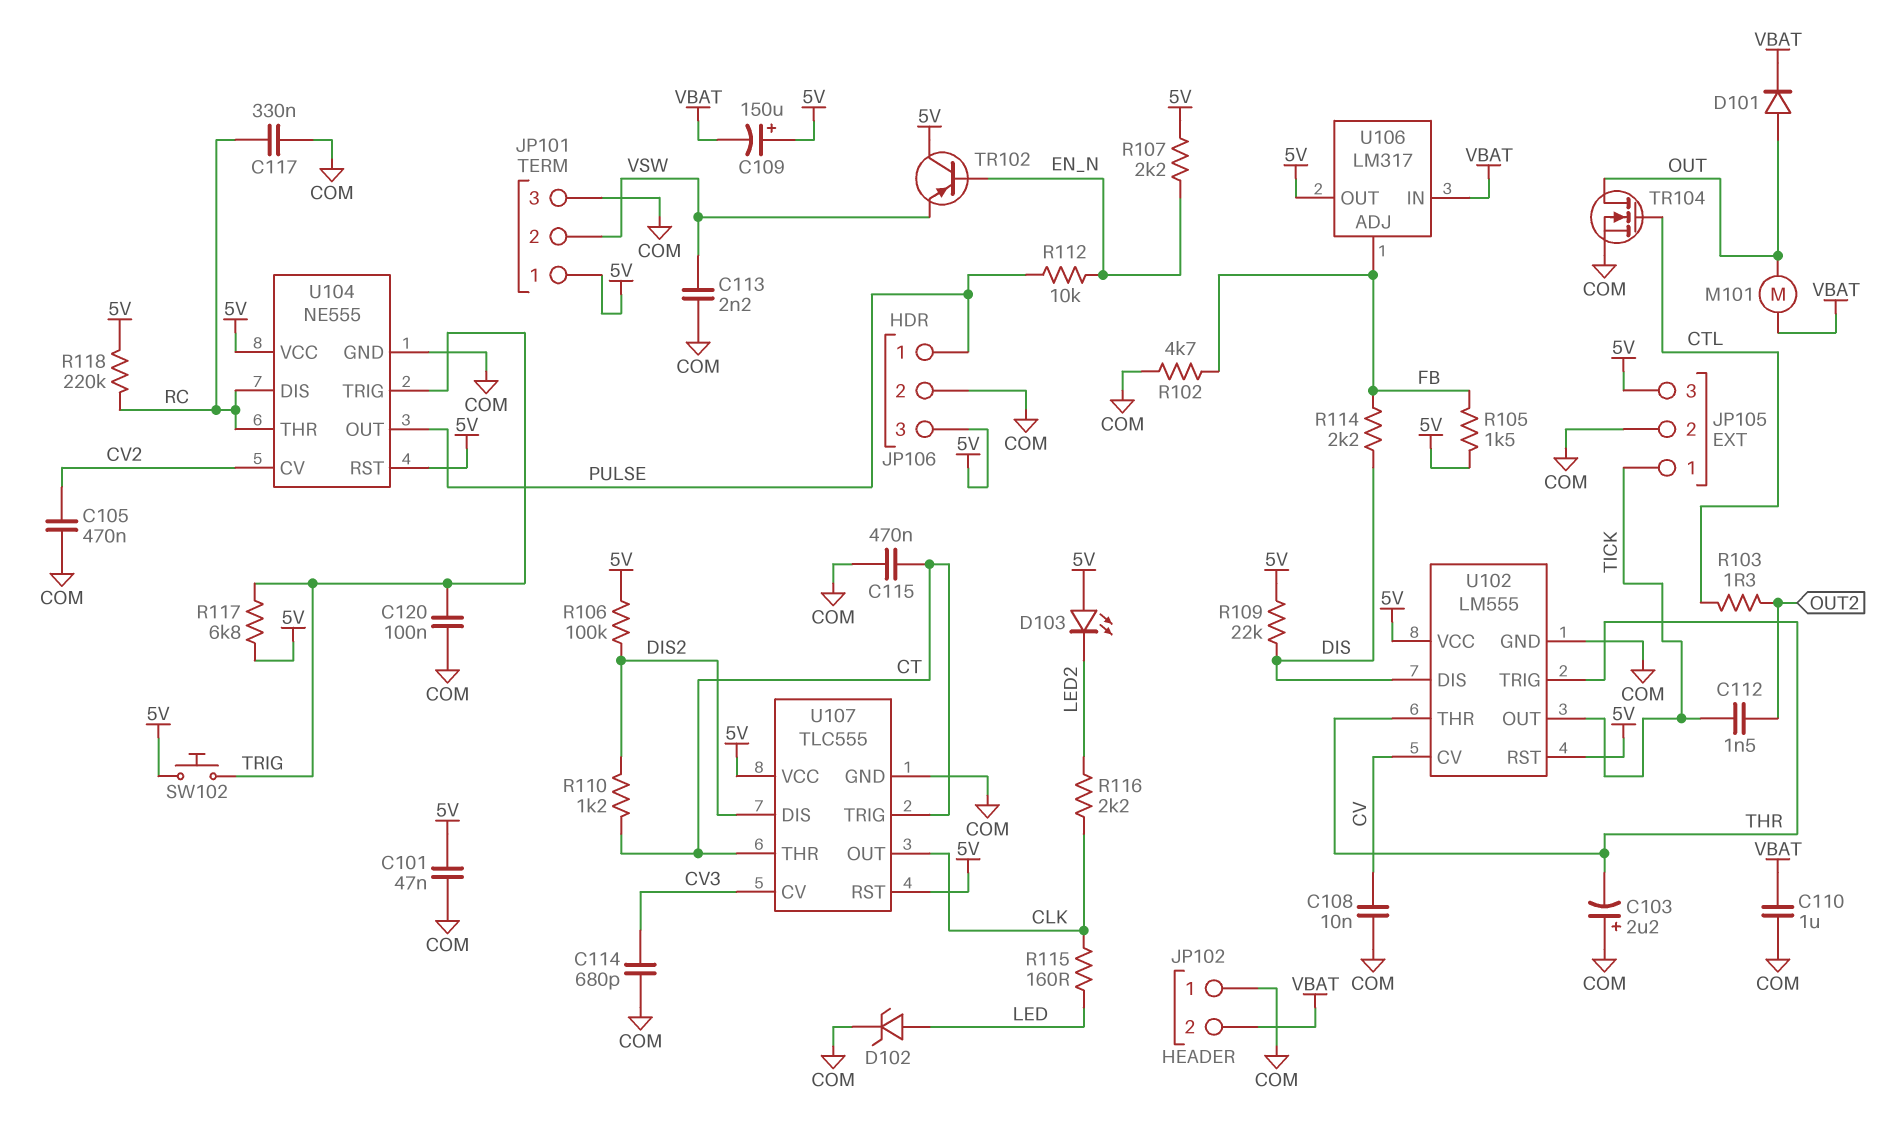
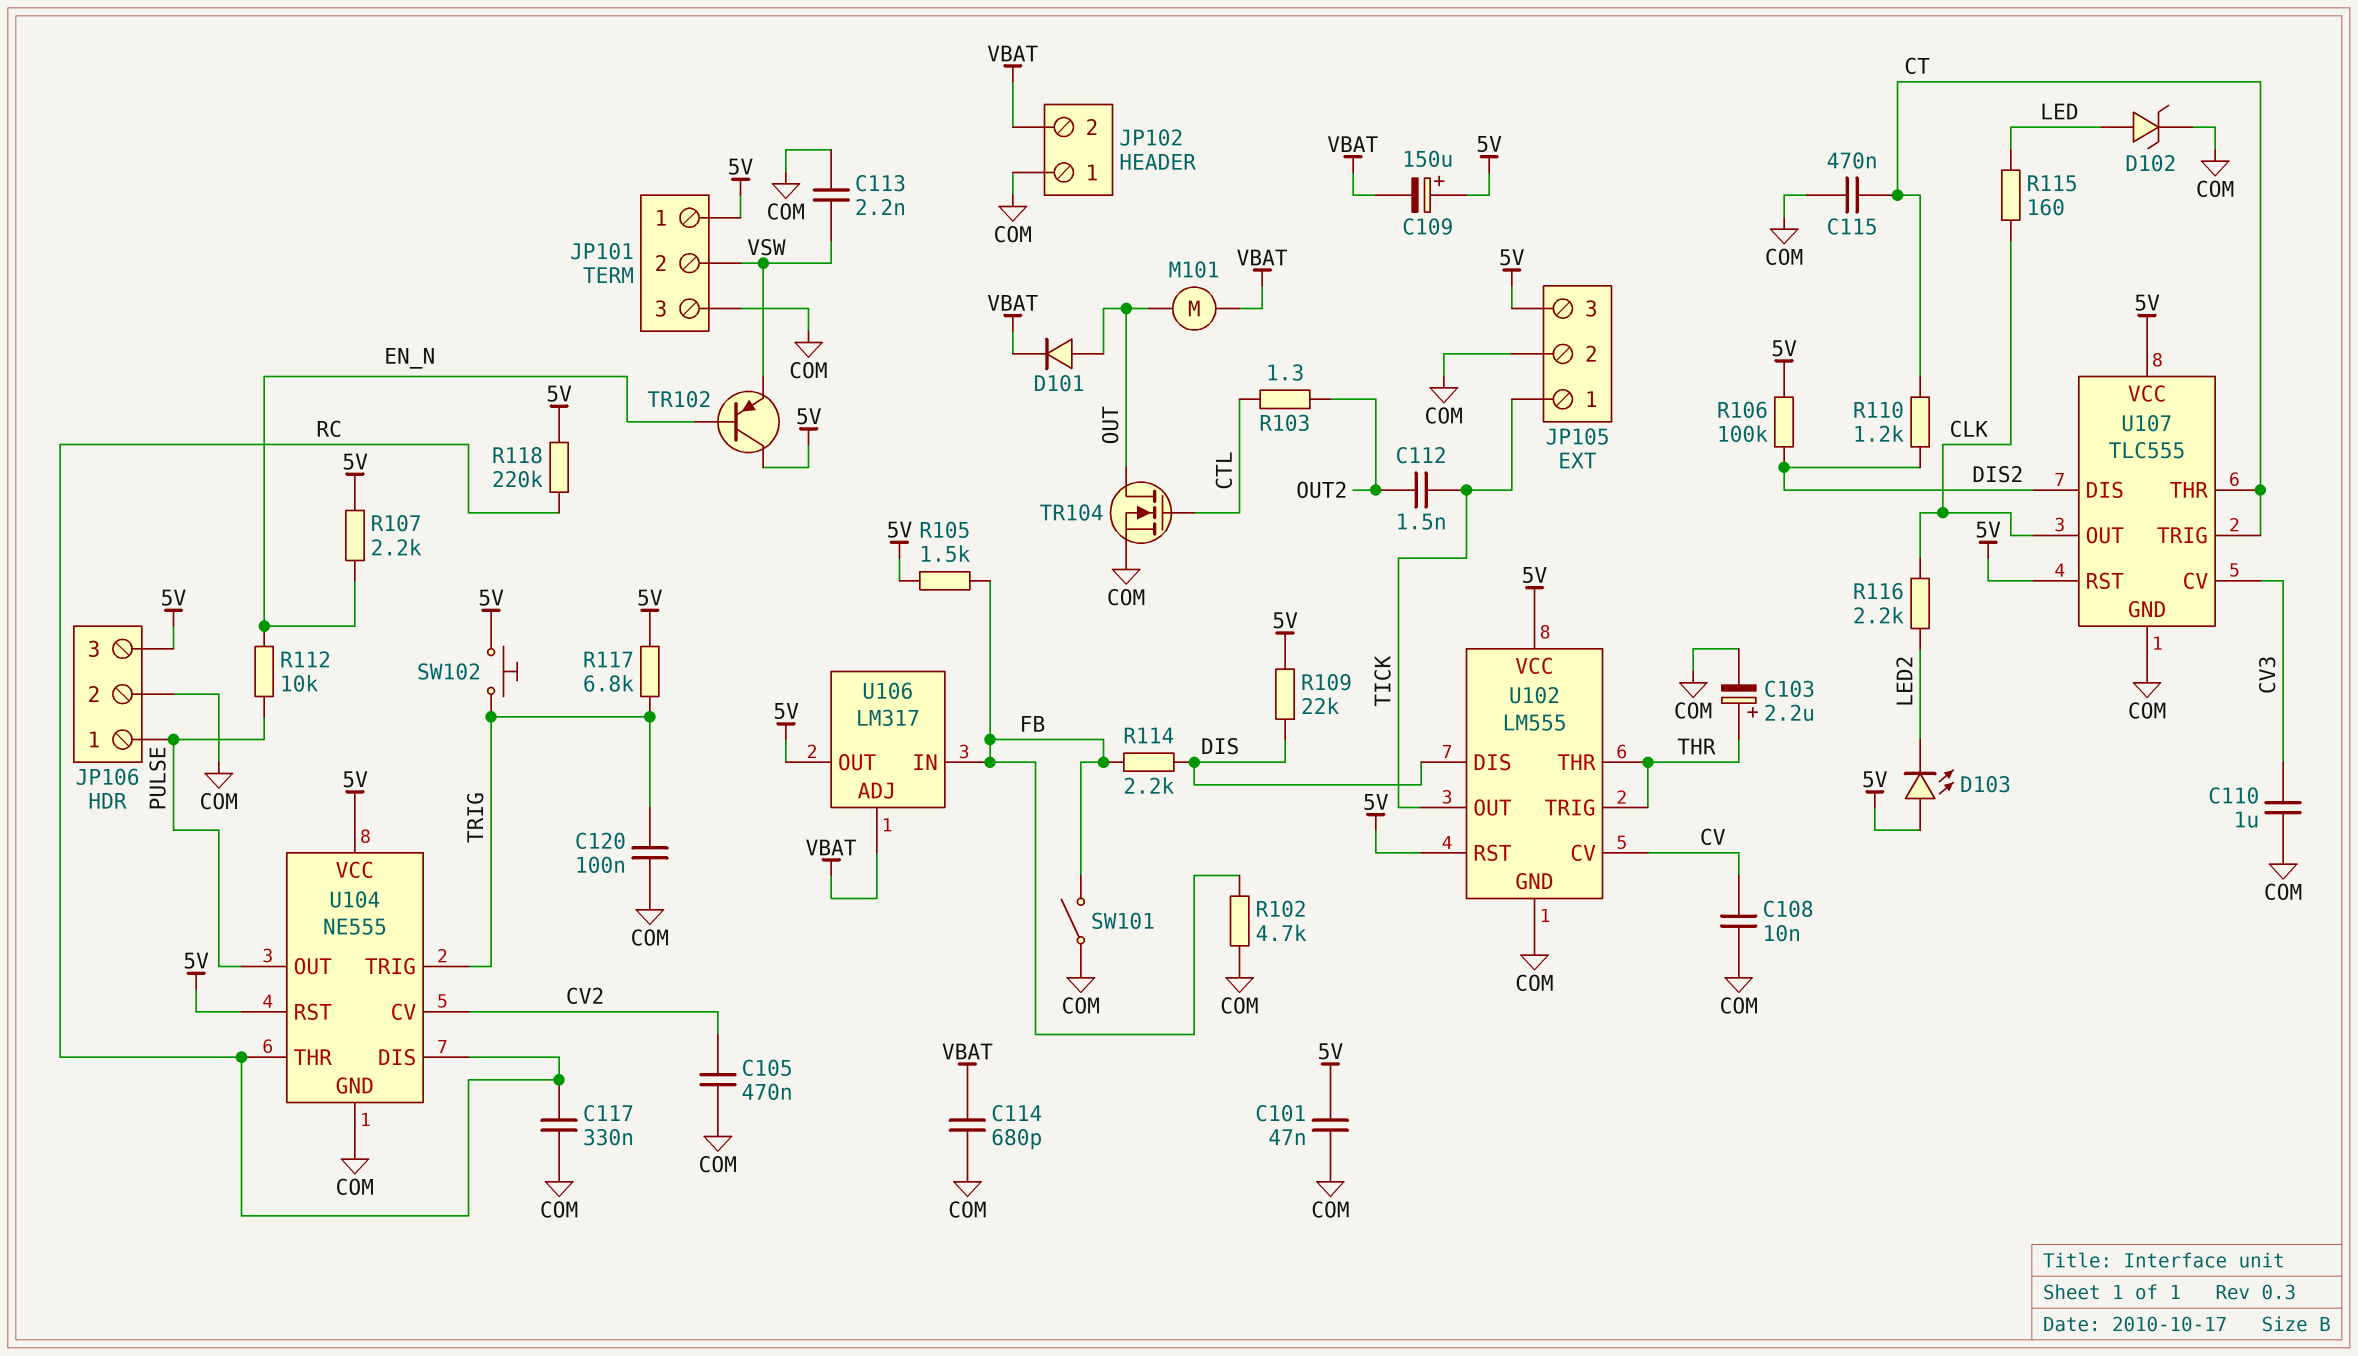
C103: 2.2uF (plus COM, minus THR) -> 2.2uF (plus THR, minus COM)
C110: 1uF (COM, VBAT) -> 1uF (COM, CV3)
C114: 680pF (COM, CV3) -> 680pF (COM, VBAT)
SW101: none -> switch (COM, FB)
U106 pin ADJ: FB -> VBAT
U106 pin IN: VBAT -> FB

